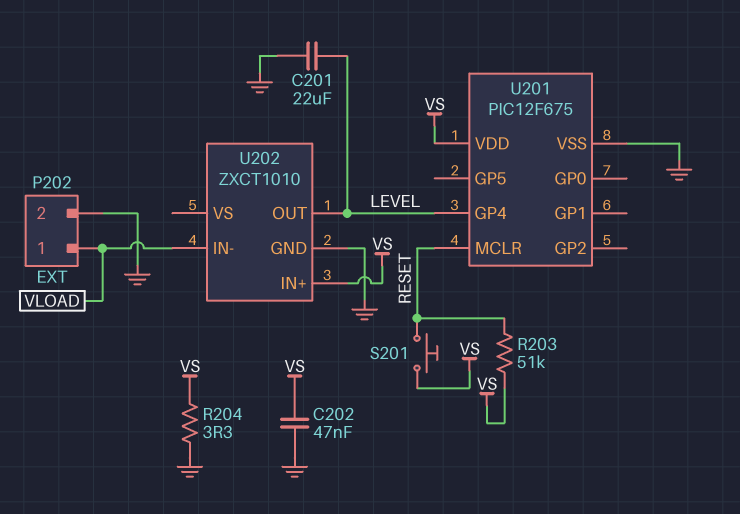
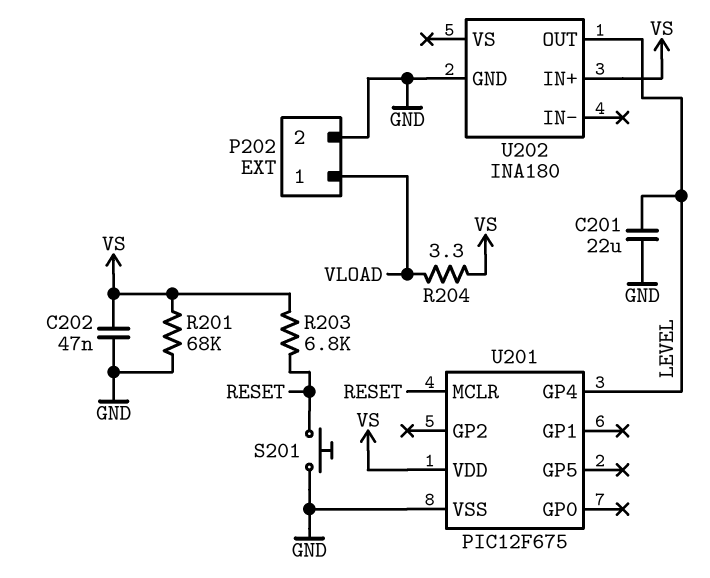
R201: none -> 68k (GND, VS)
R203: 51k (RESET, VS) -> 6.8k (RESET, VS)
R204: 3.3 (GND, VS) -> 3.3 (VLOAD, VS)
S201: button (RESET, VS) -> button (GND, RESET)
U202: ZXCT1010 -> INA180
U202 pin IN-: VLOAD -> none

